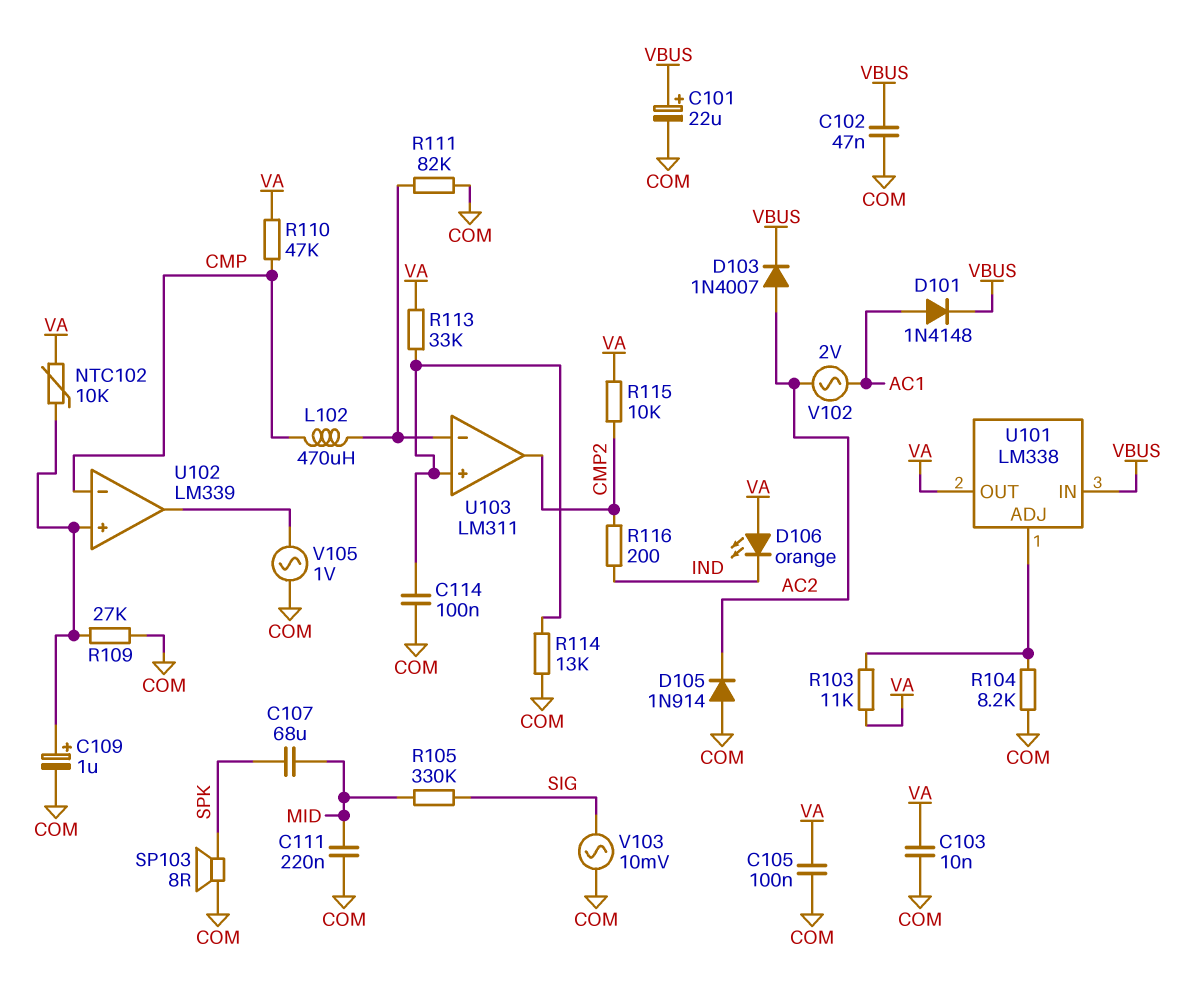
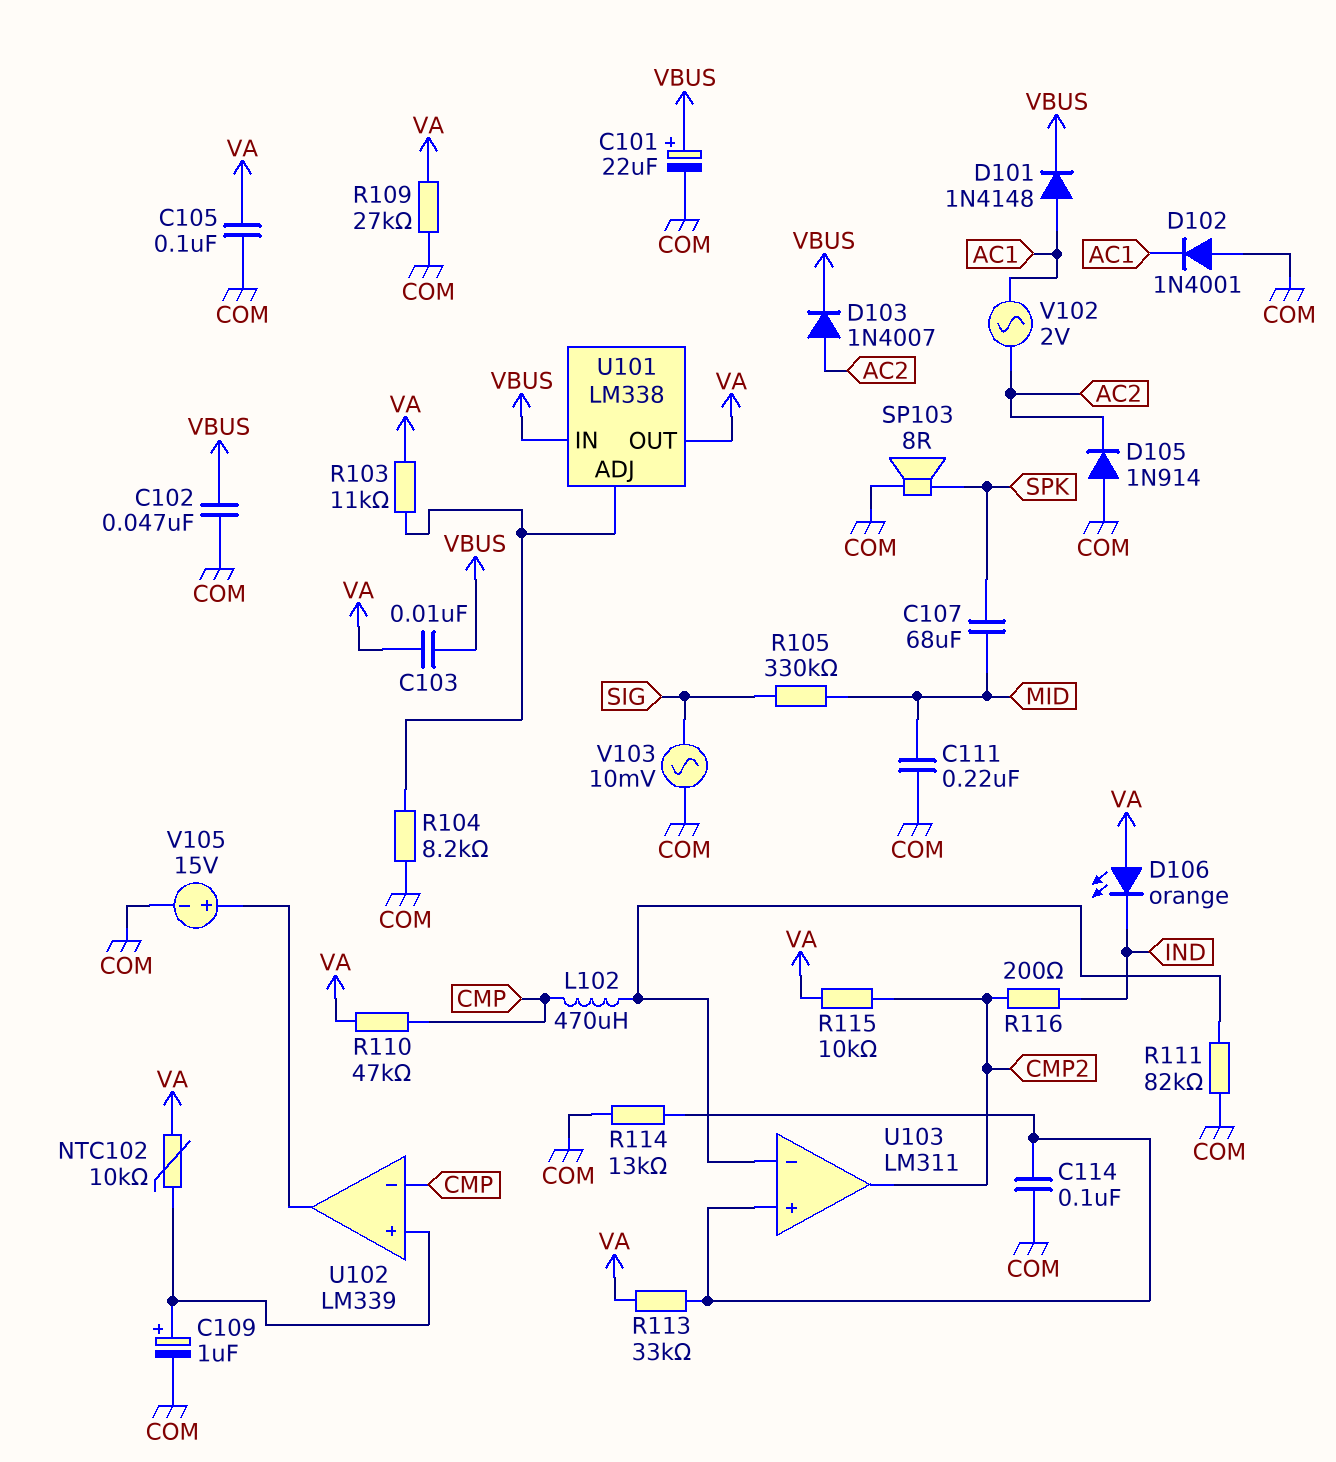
C103: 10nF (COM, VA) -> 10nF (VA, VBUS)
D102: none -> diode 1N4001 (A COM, K AC1)
R109: 27k (COM, U102/in+) -> 27k (COM, VA)
V105: AC 1V (COM, U102/out) -> 15V (plus U102/out, minus COM)

